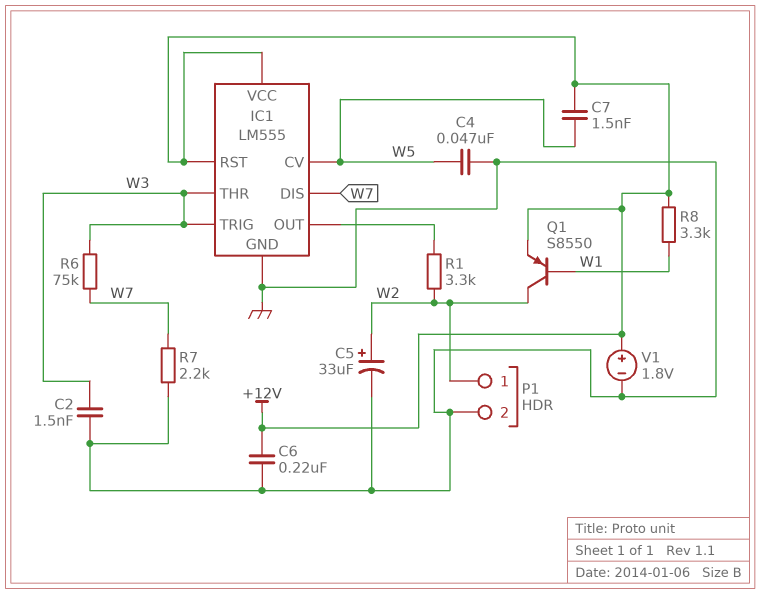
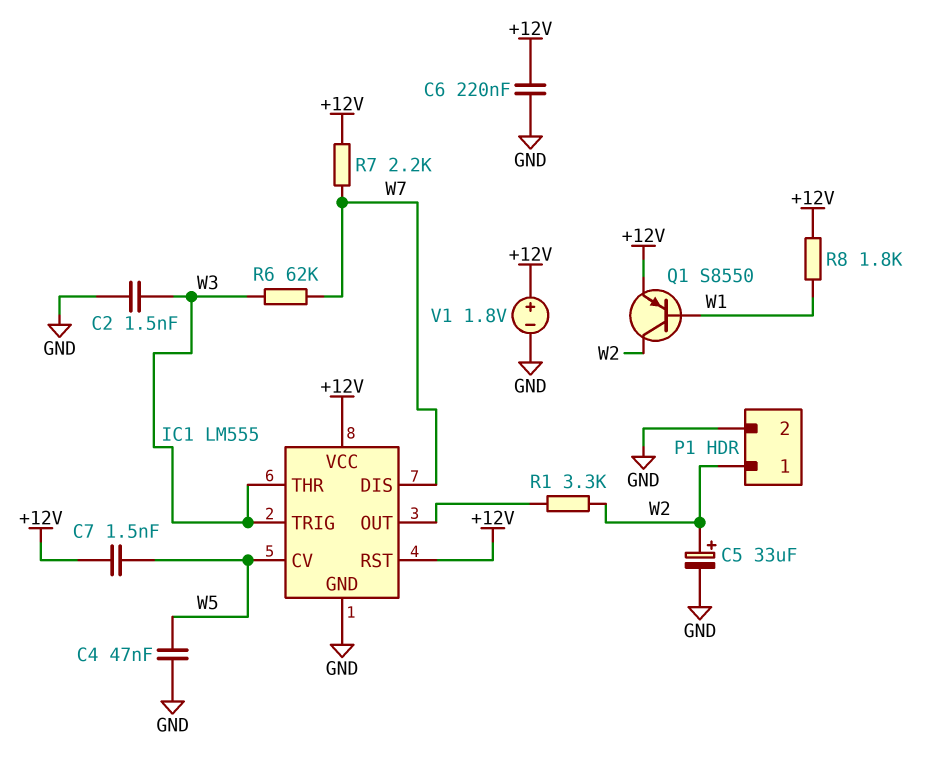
R6: 75k (W3, W7) -> 62k (W3, W7)
R7: 2.2k (GND, W7) -> 2.2k (+12V, W7)
R8: 3.3k (+12V, W1) -> 1.8k (+12V, W1)

